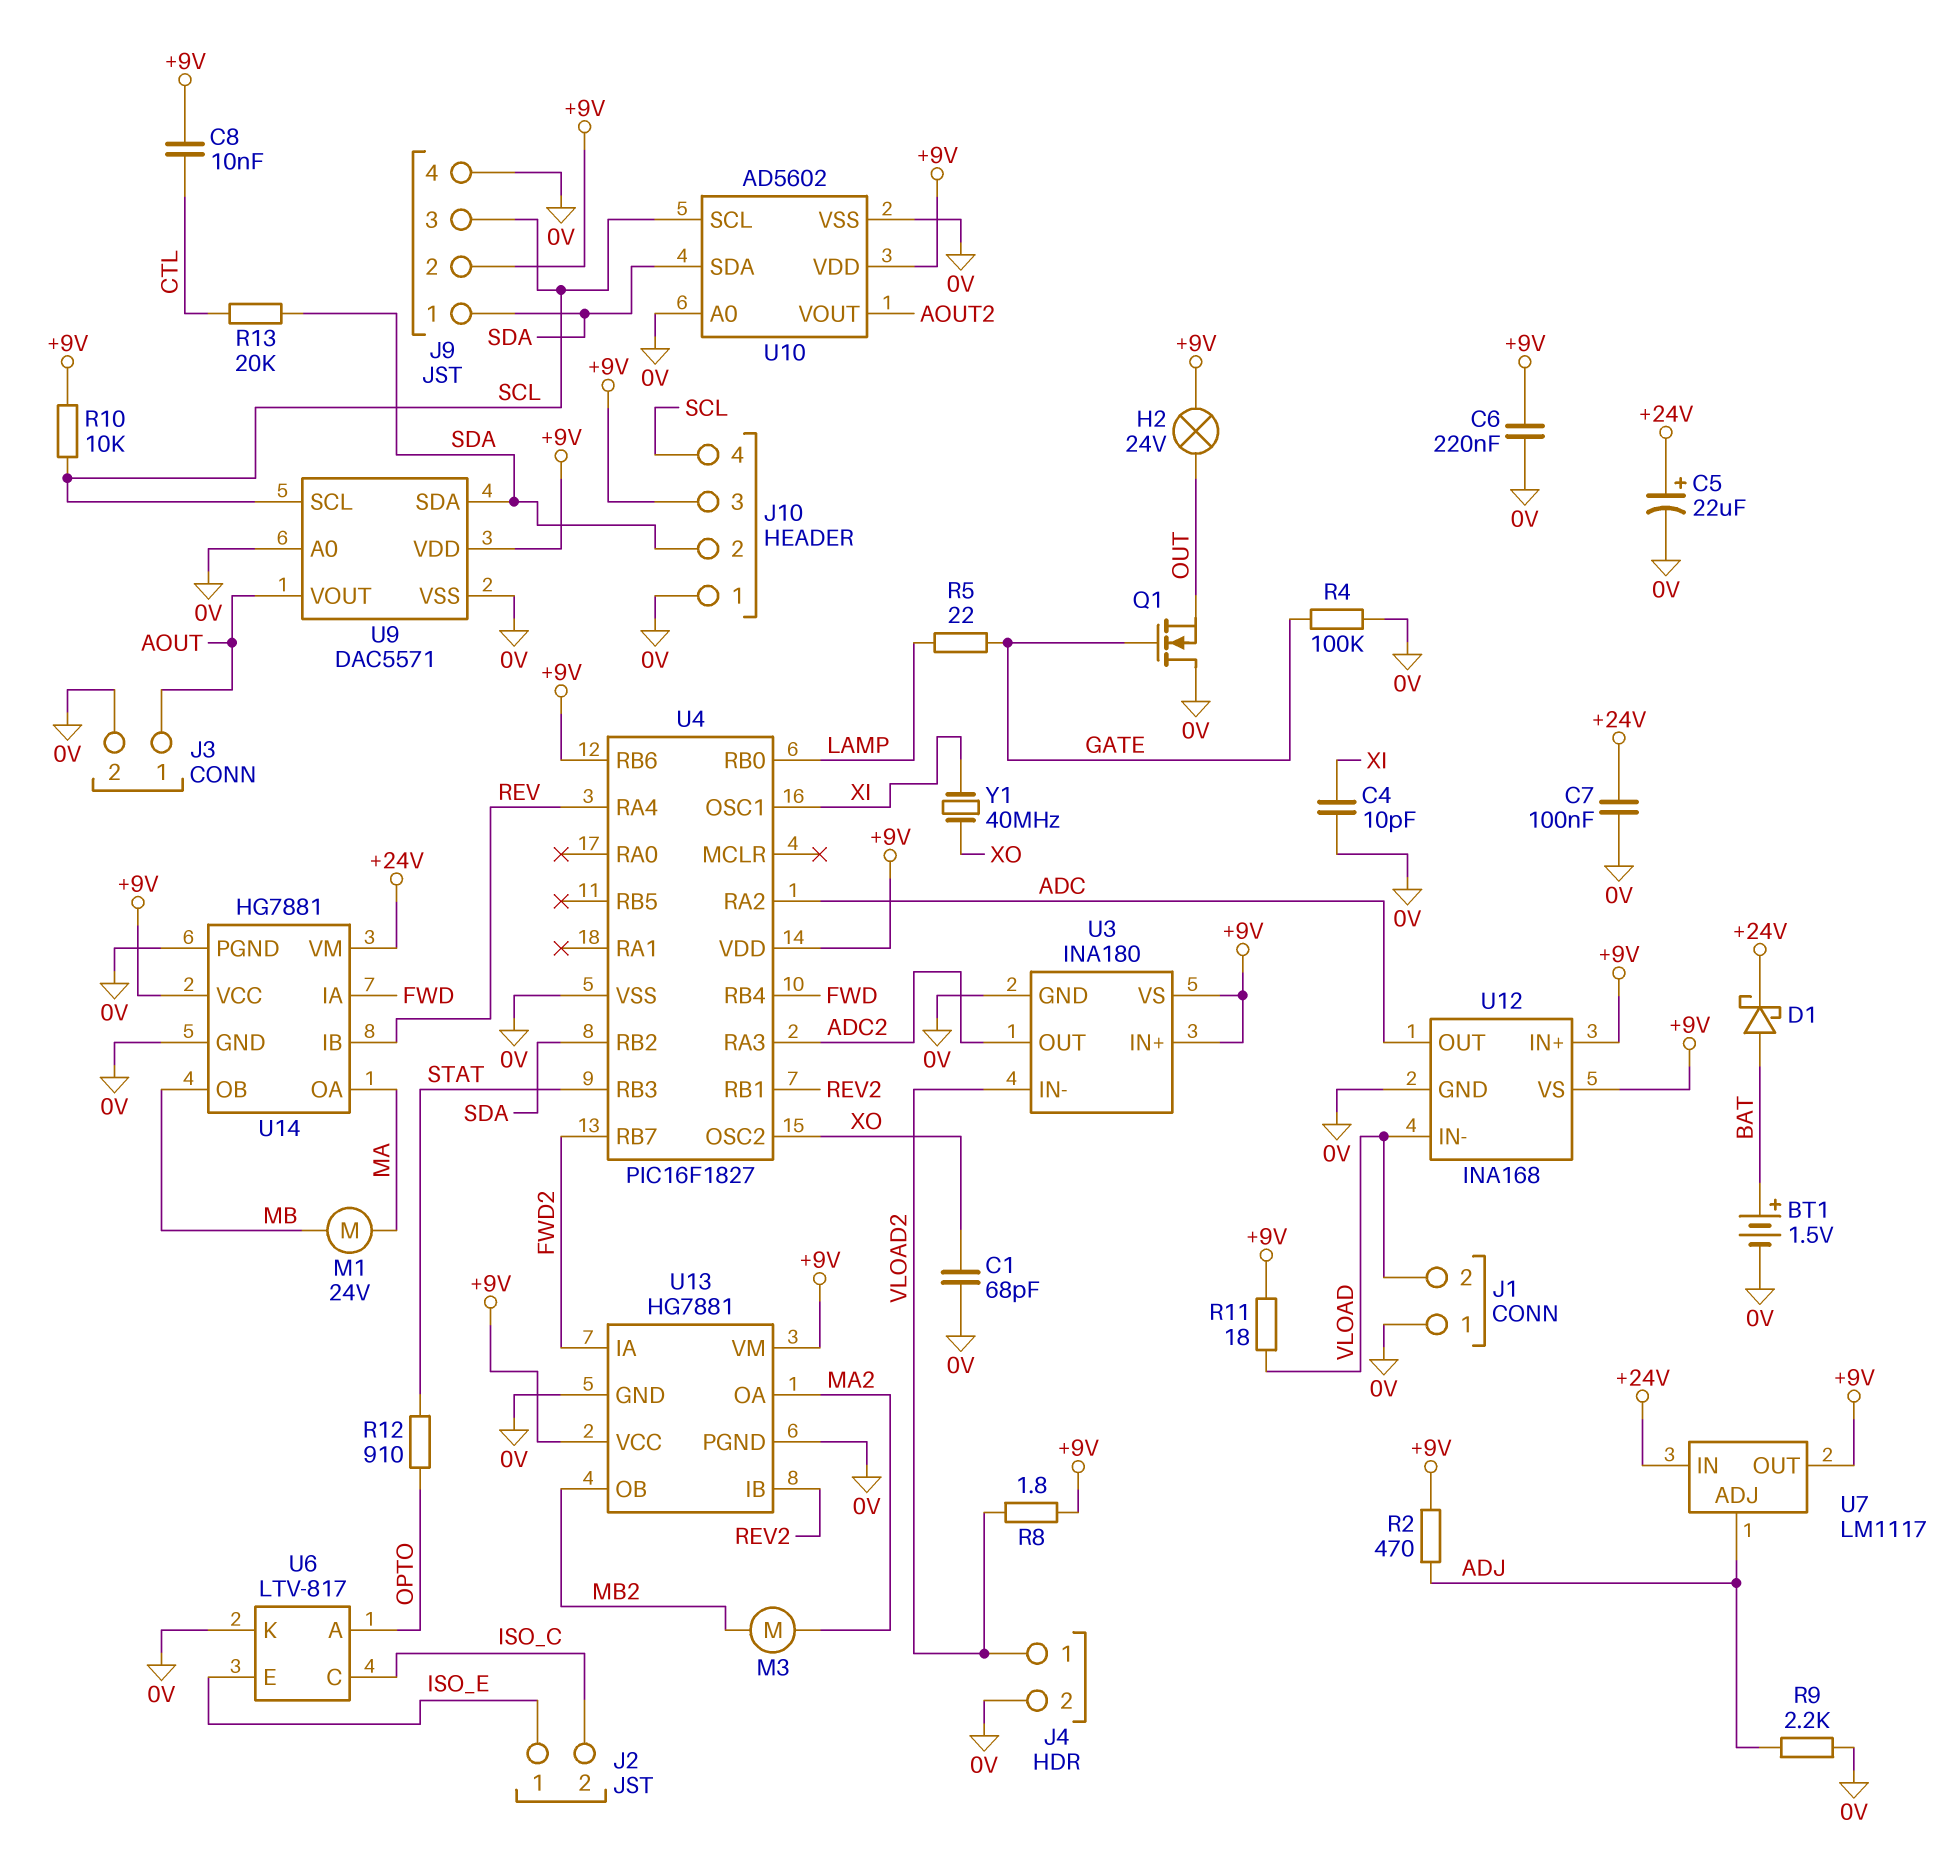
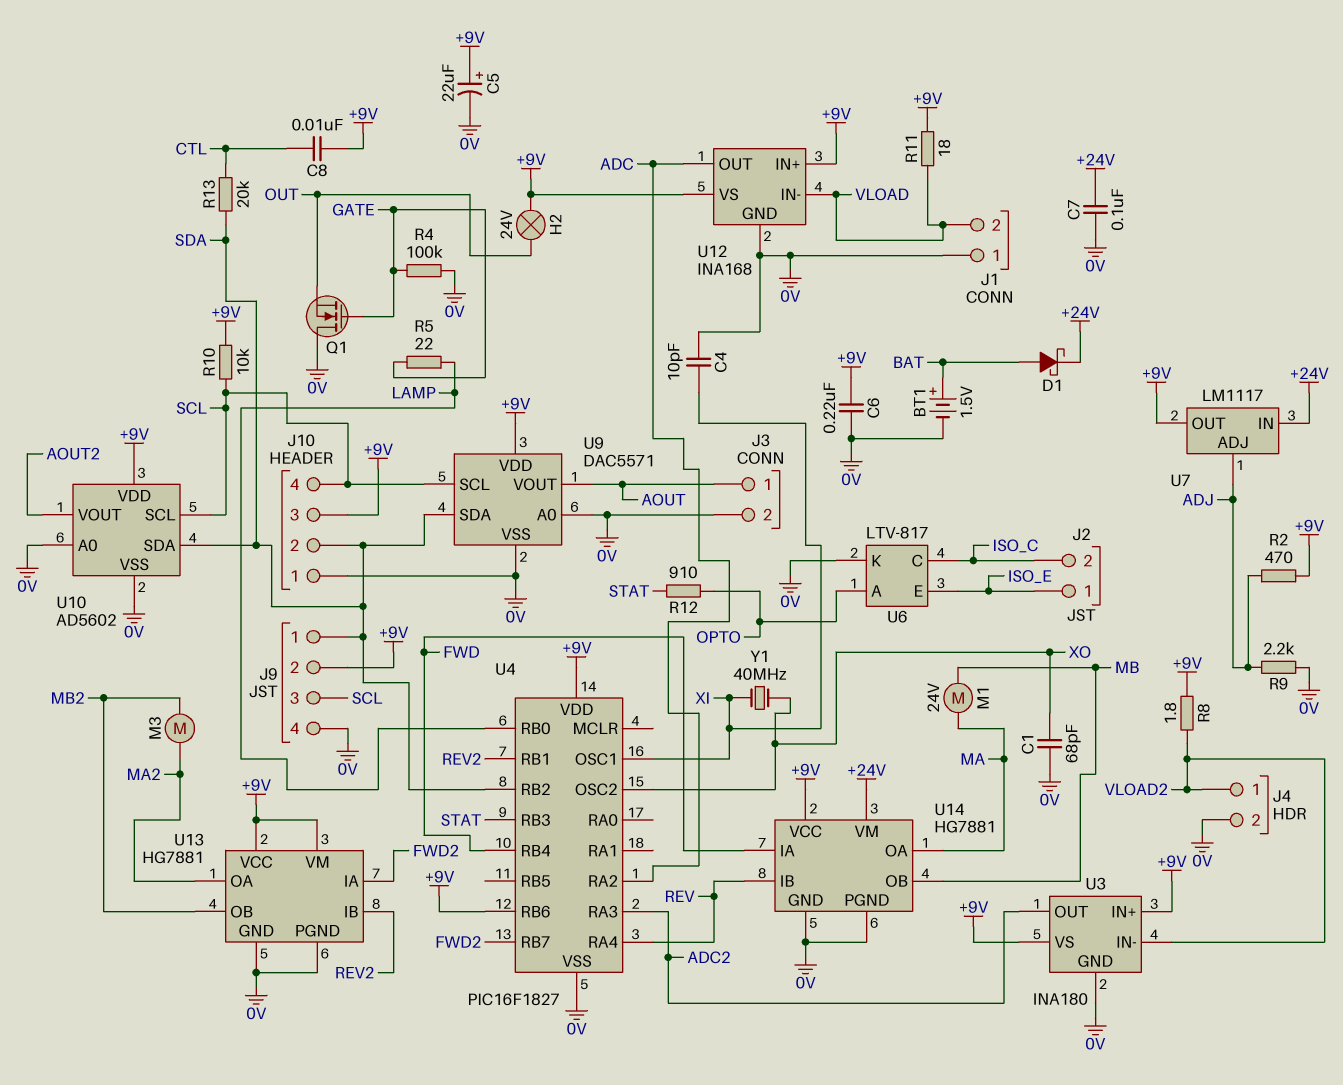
C5: 22uF (plus +24V, minus 0V) -> 22uF (plus +9V, minus 0V)

